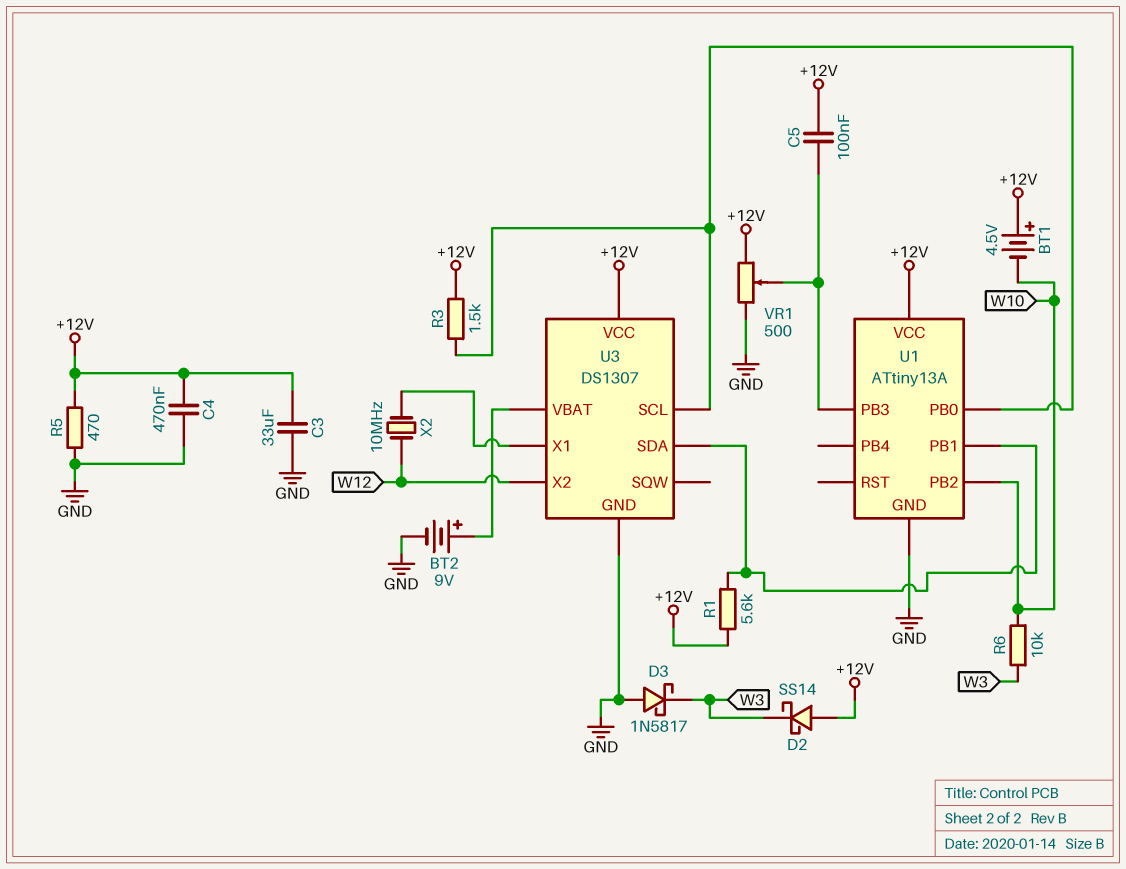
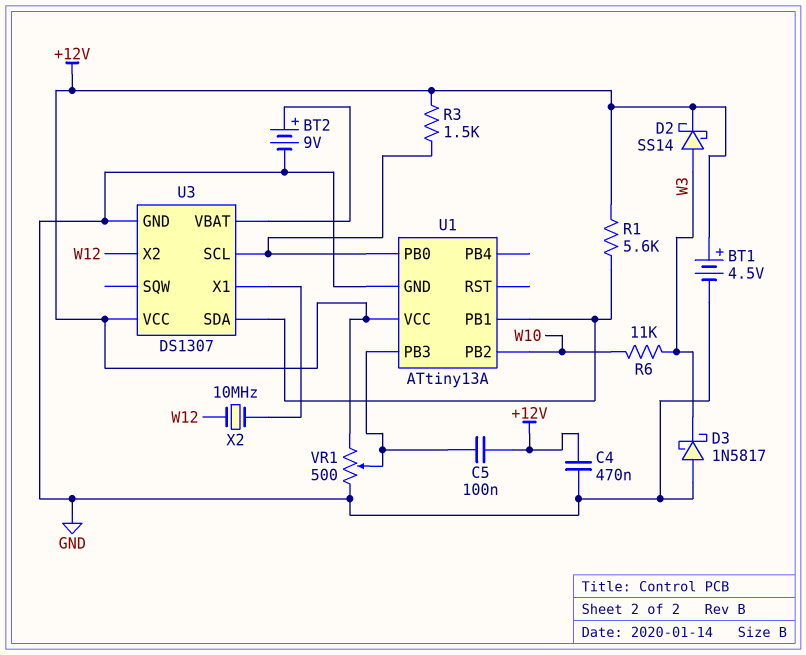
BT1: 4.5V (plus +12V, minus W10) -> 4.5V (plus +12V, minus GND)
C3: 33uF (+12V, GND) -> none
D2: schottky SS14 (A +12V, K W3) -> schottky SS14 (A W3, K +12V)
R5: 470 (+12V, GND) -> none
R6: 10k (W3, W10) -> 11k (W3, W10)

